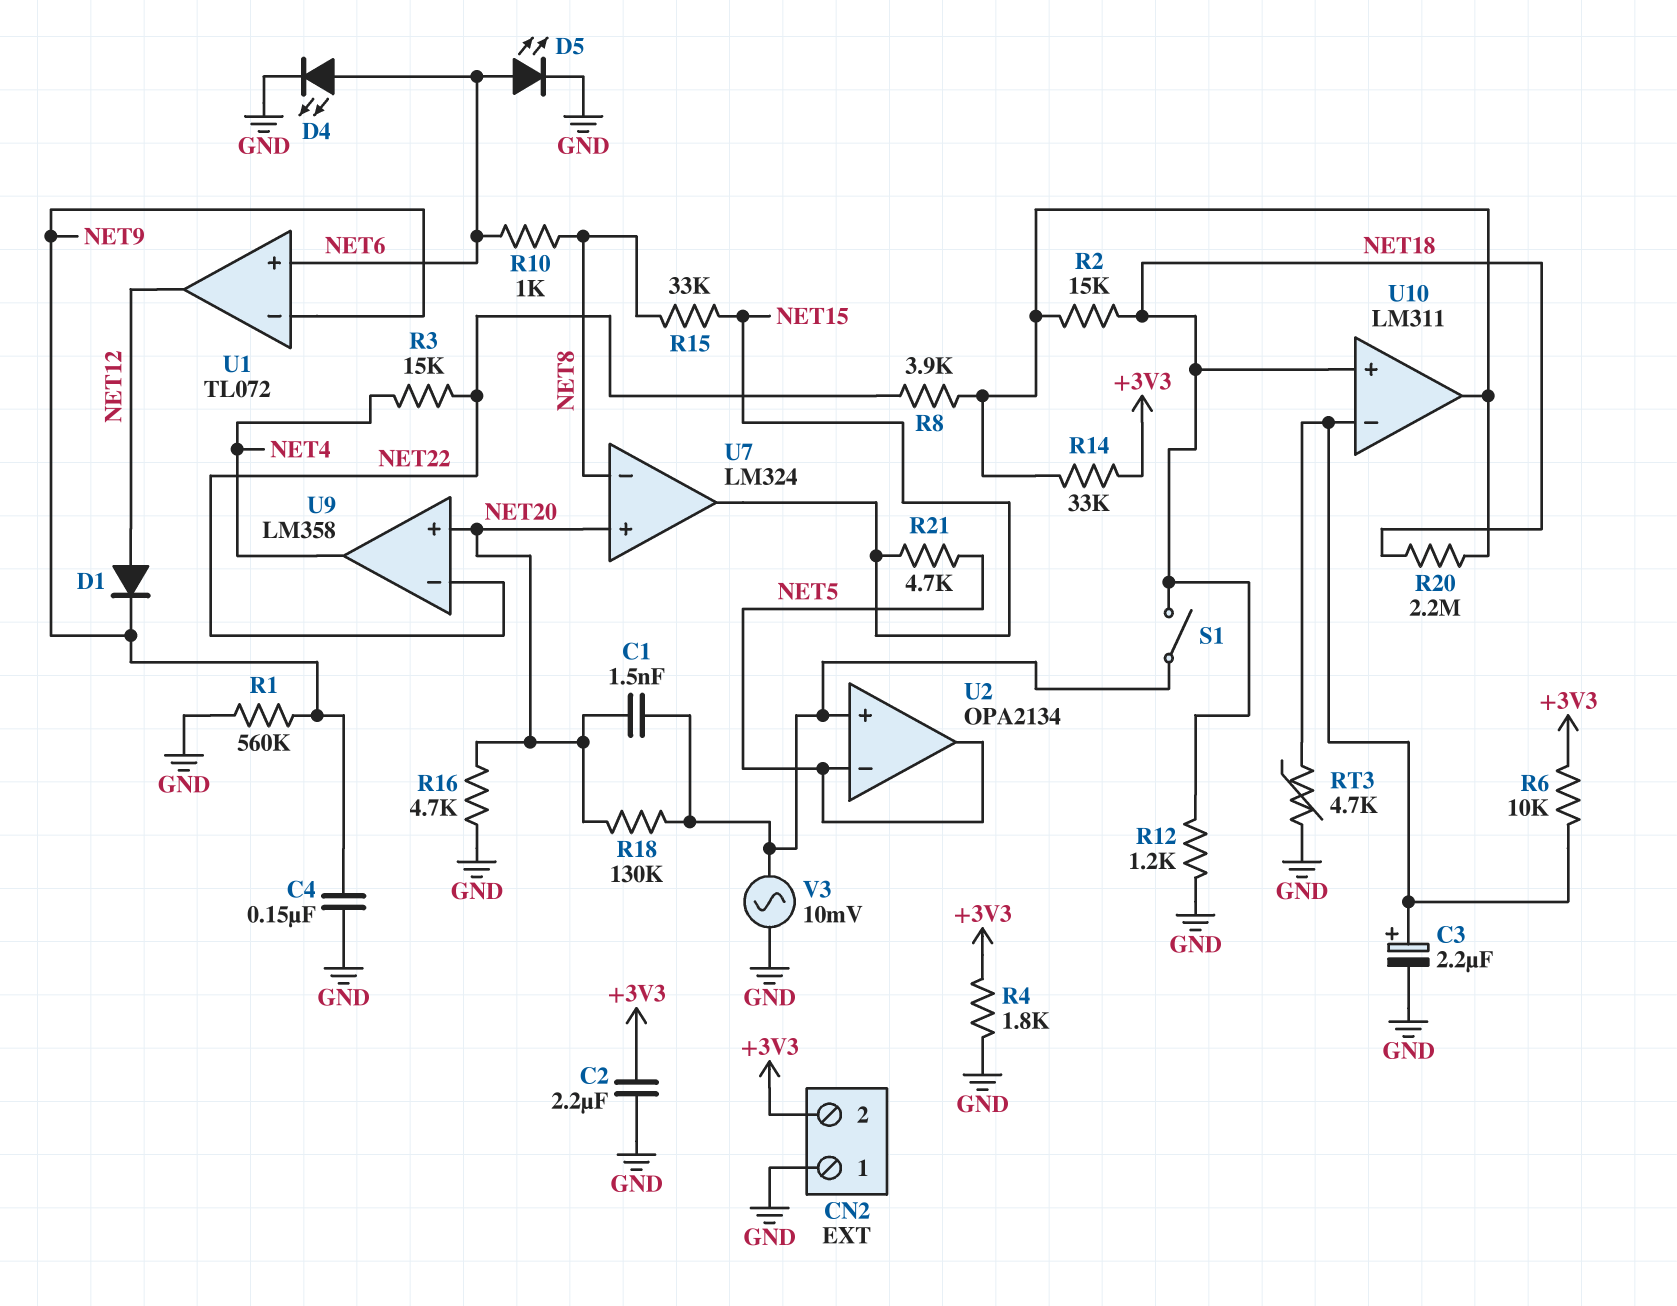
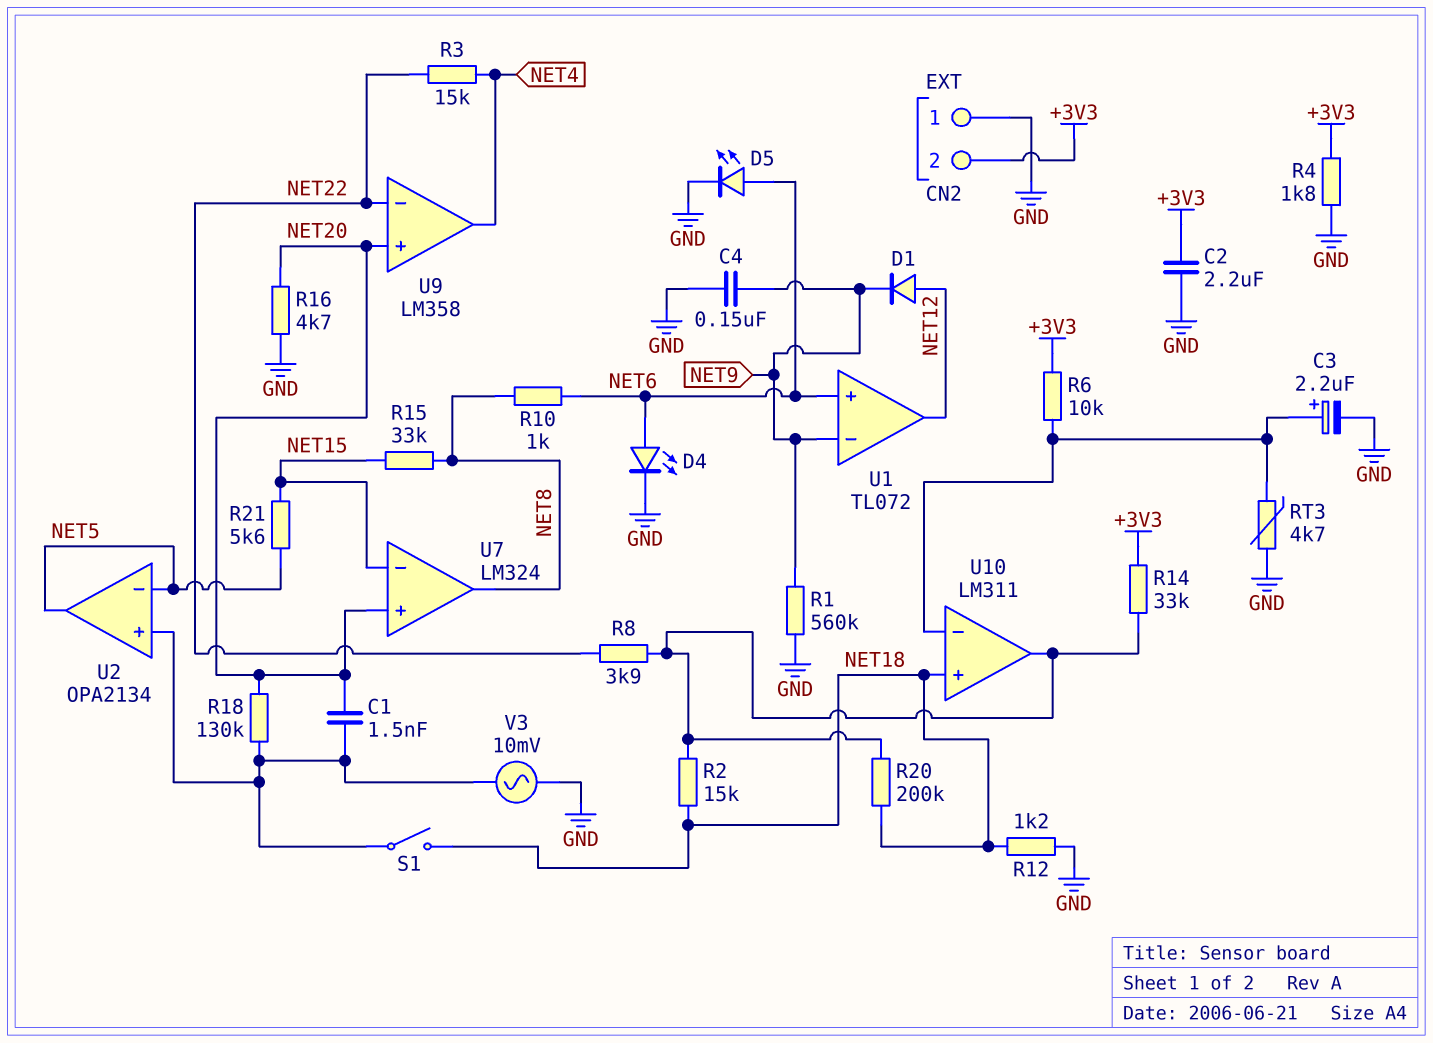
R20: 2.2M (NET18, U10/out) -> 200k (NET18, U10/out)
R21: 4.7k (NET5, NET15) -> 5.6k (NET5, NET15)
U7 pin in-: NET8 -> NET15
U7 pin out: NET15 -> NET8

